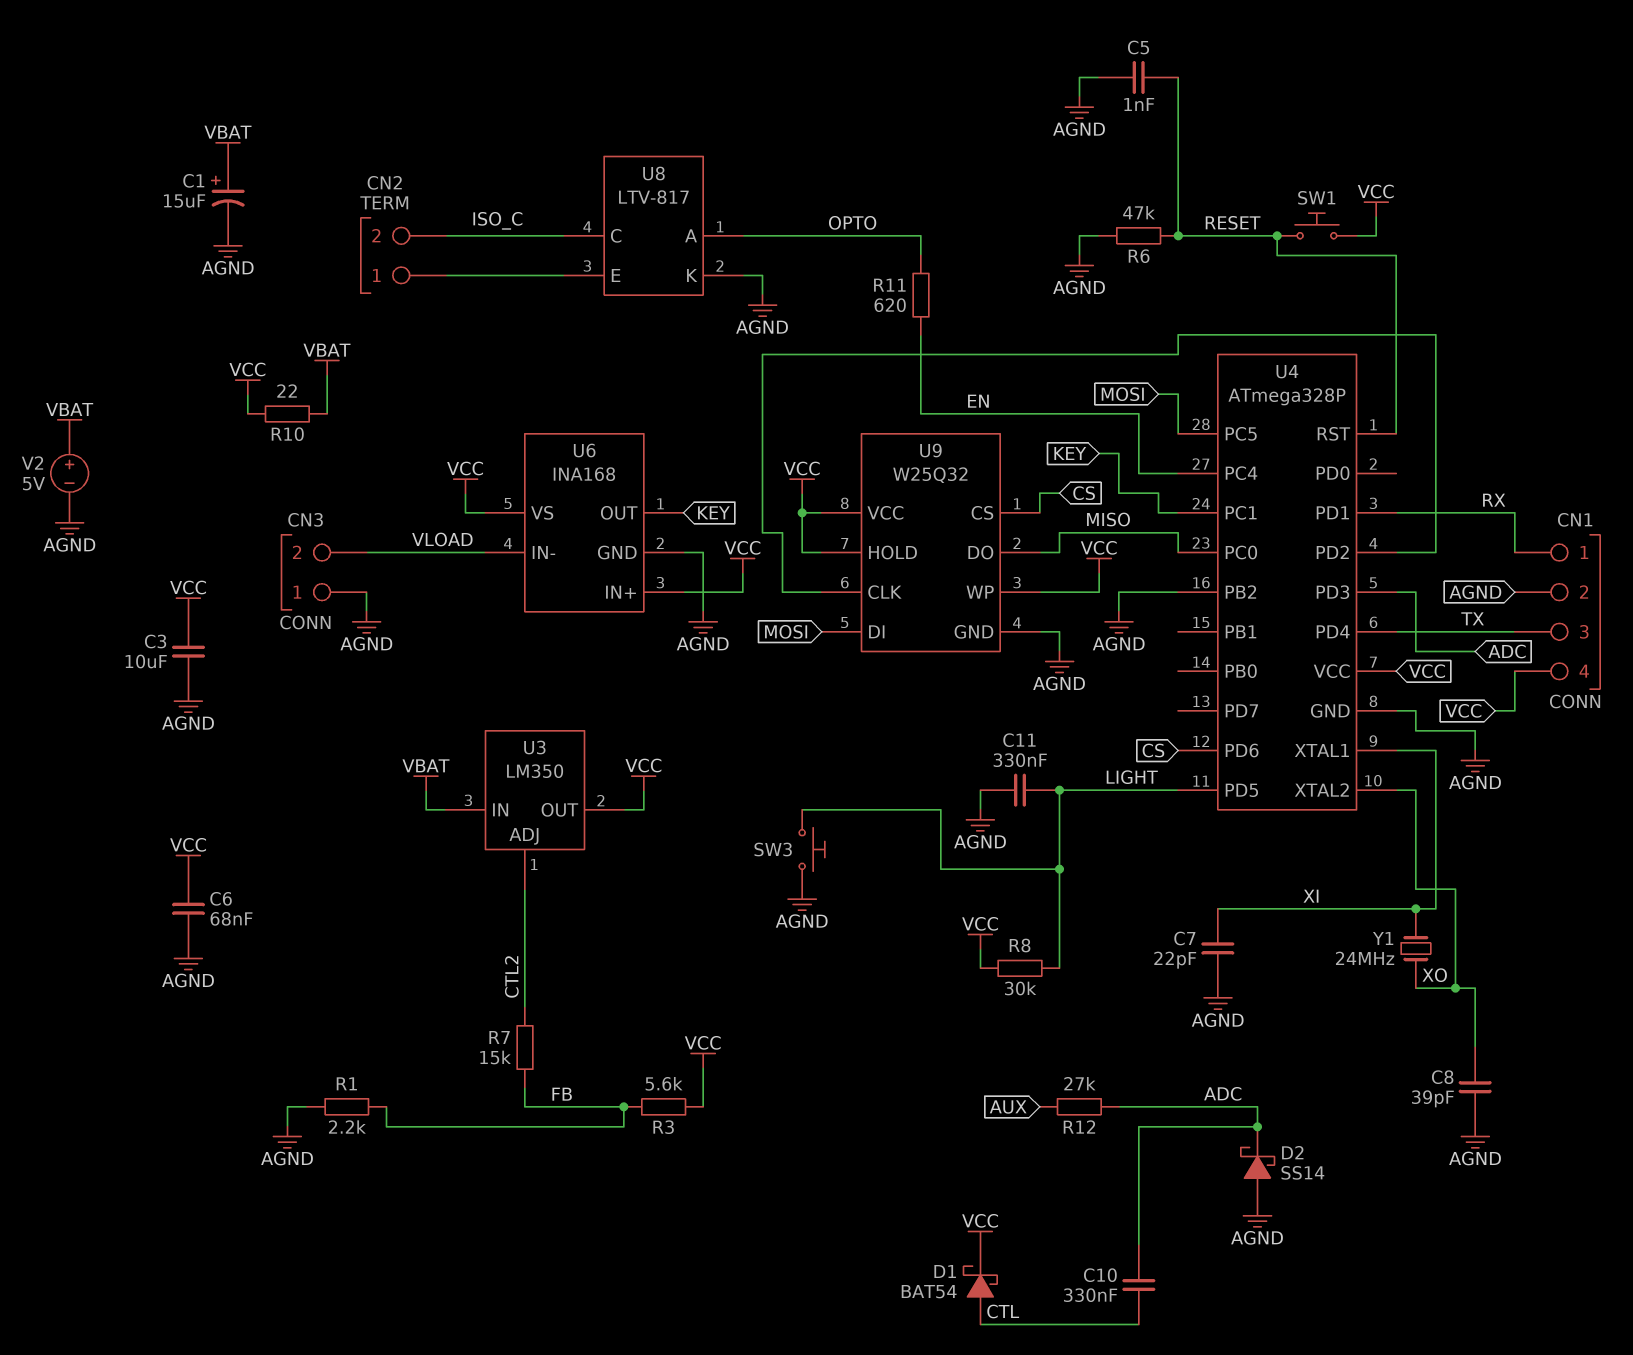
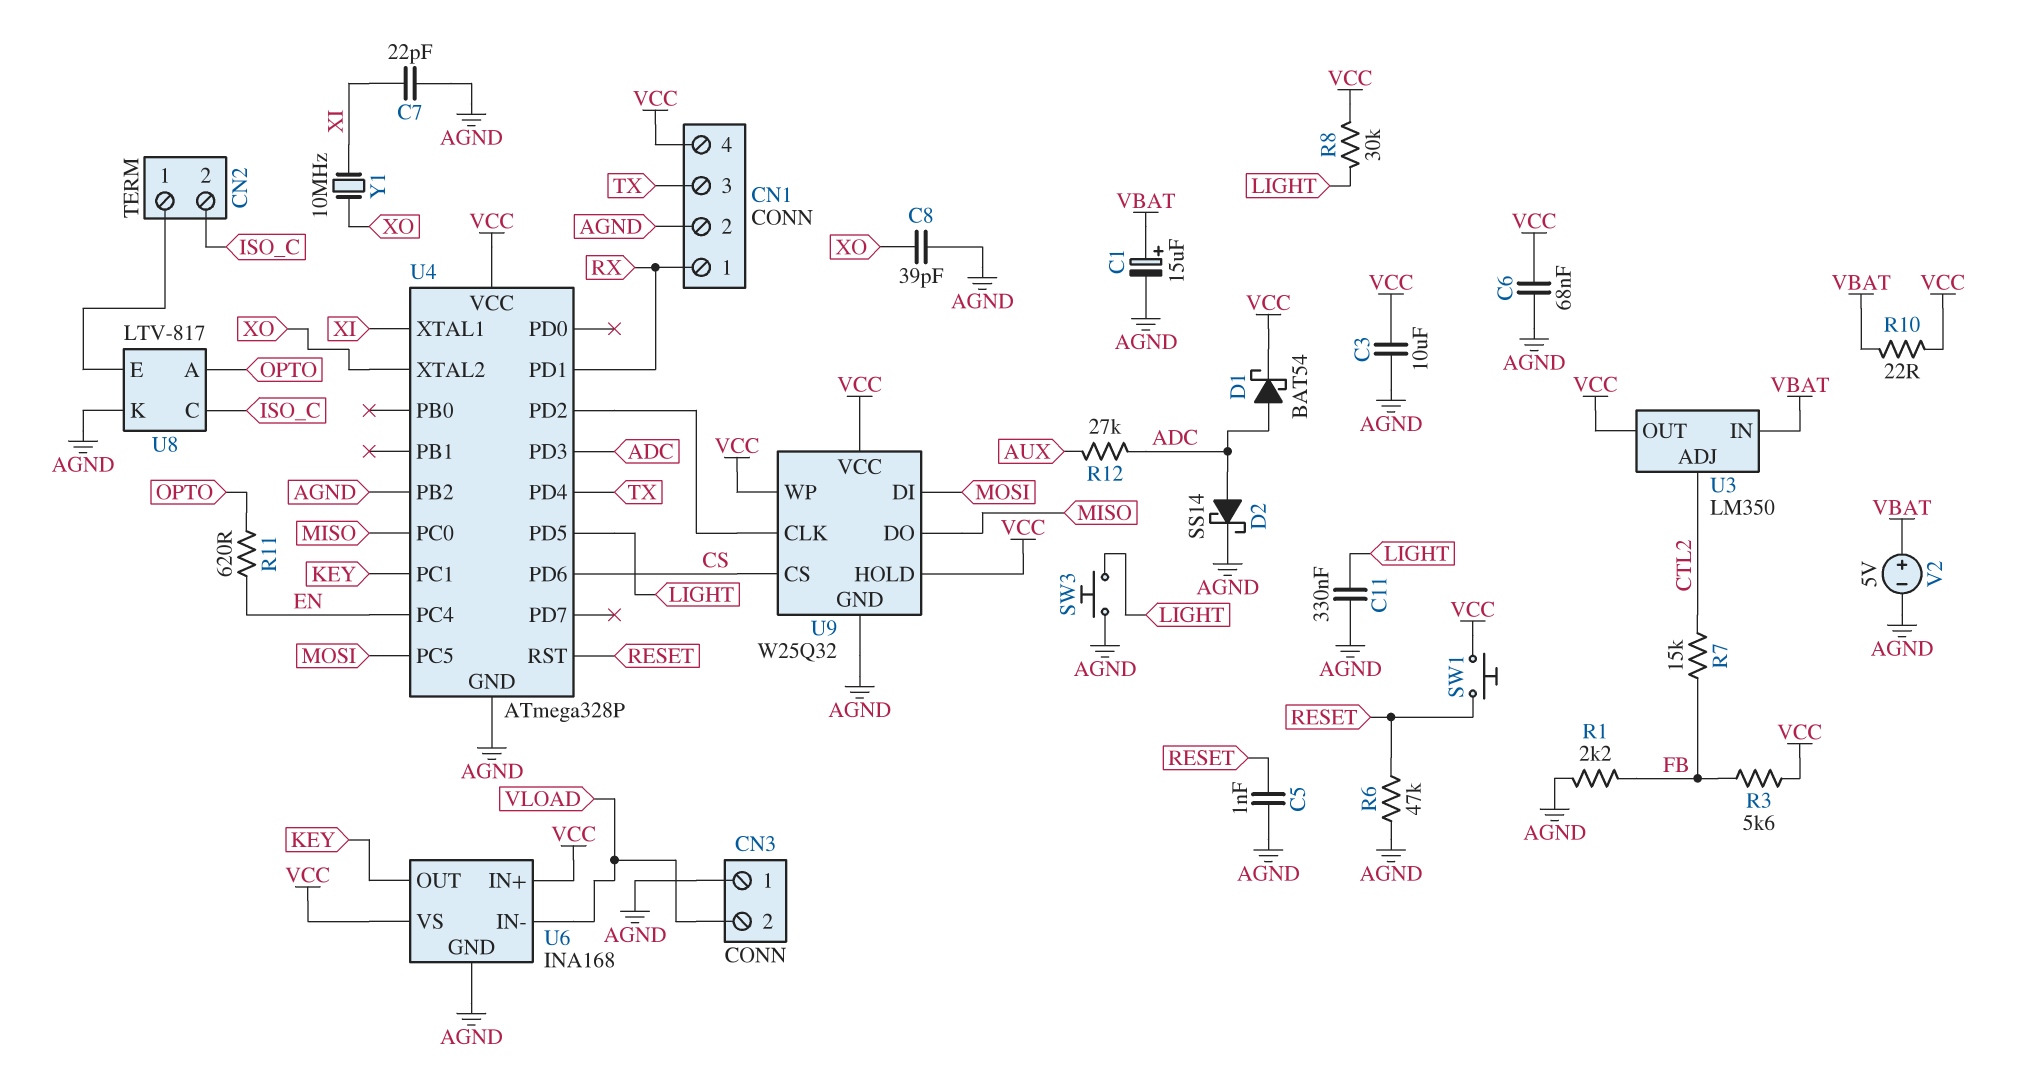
C10: 330nF (ADC, CTL) -> none
D1: schottky BAT54 (A CTL, K VCC) -> schottky BAT54 (A ADC, K VCC)
D2: schottky SS14 (A AGND, K ADC) -> schottky SS14 (A ADC, K AGND)
Y1: 24MHz (XI, XO) -> 10MHz (XI, XO)

